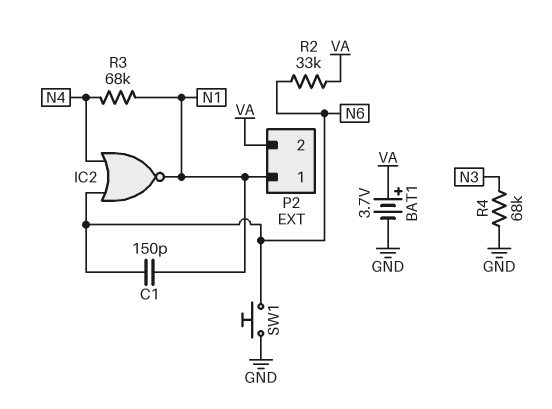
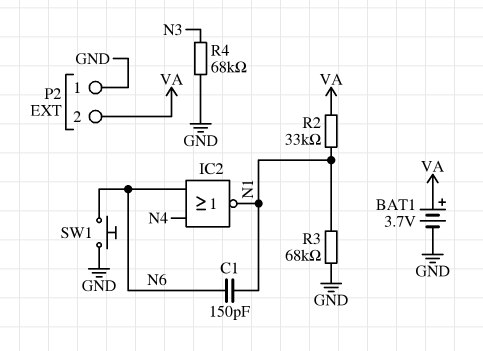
P2 pin 1: N1 -> GND
R2: 33k (N6, VA) -> 33k (N1, VA)
R3: 68k (N1, N4) -> 68k (GND, N1)

